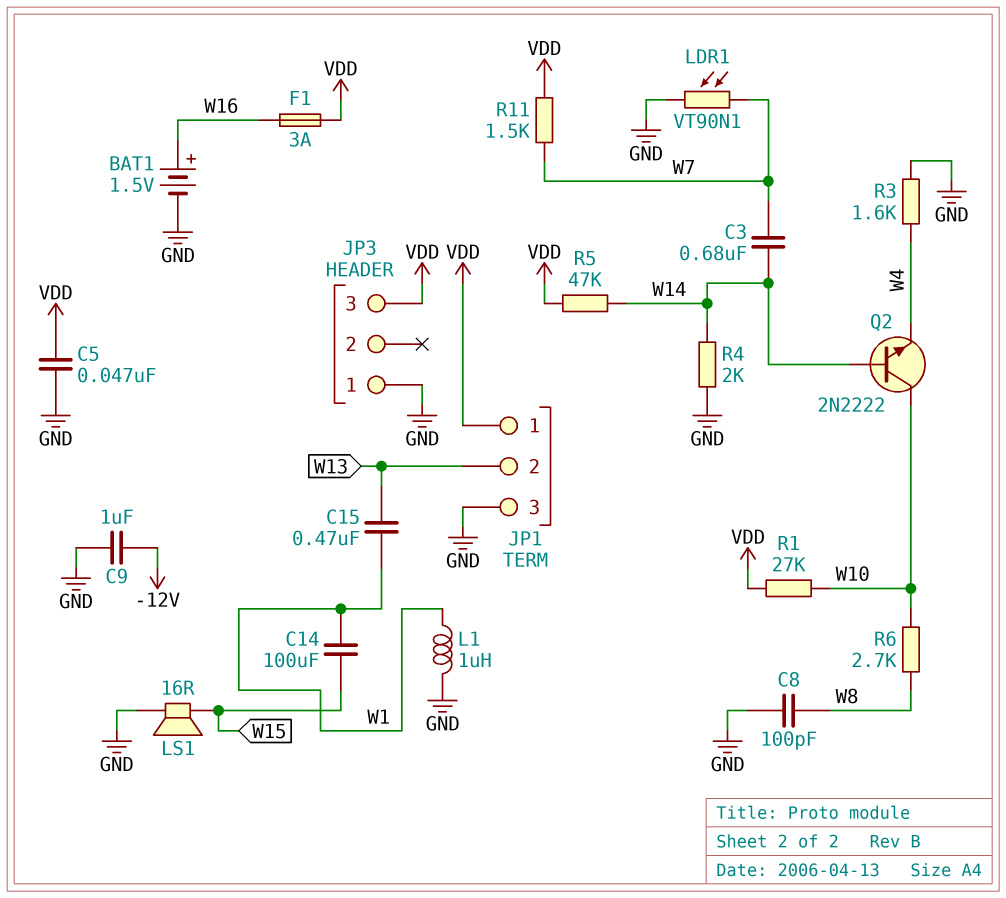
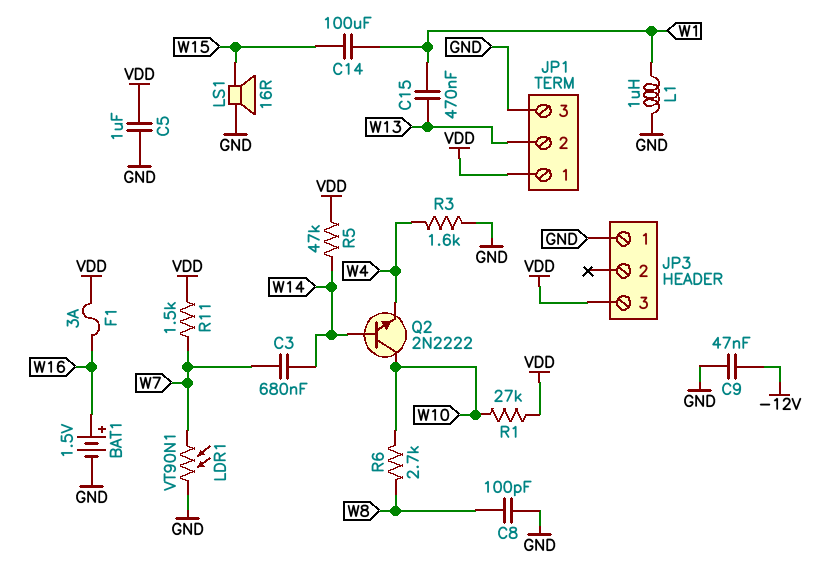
C5: 47nF (GND, VDD) -> 1uF (GND, VDD)
C9: 1uF (-12V, GND) -> 47nF (-12V, GND)
R4: 2k (GND, W14) -> none

